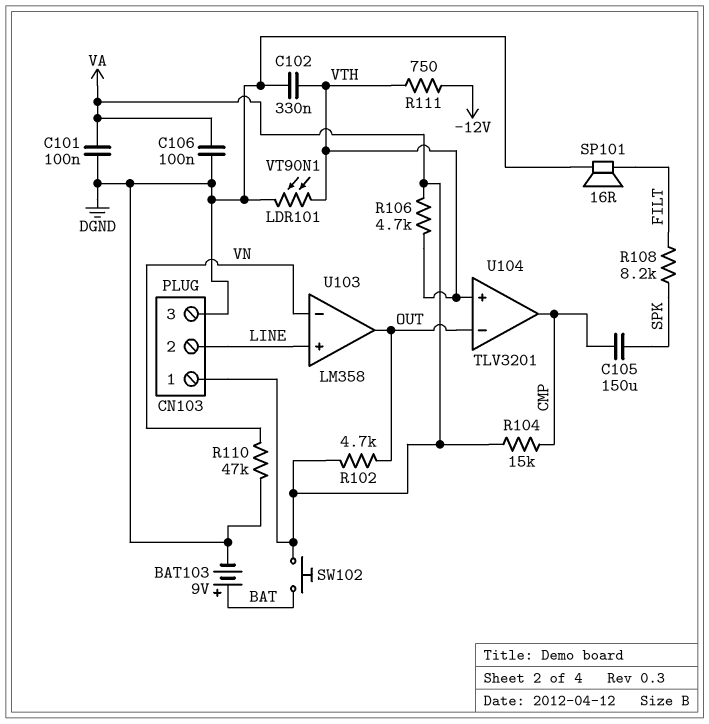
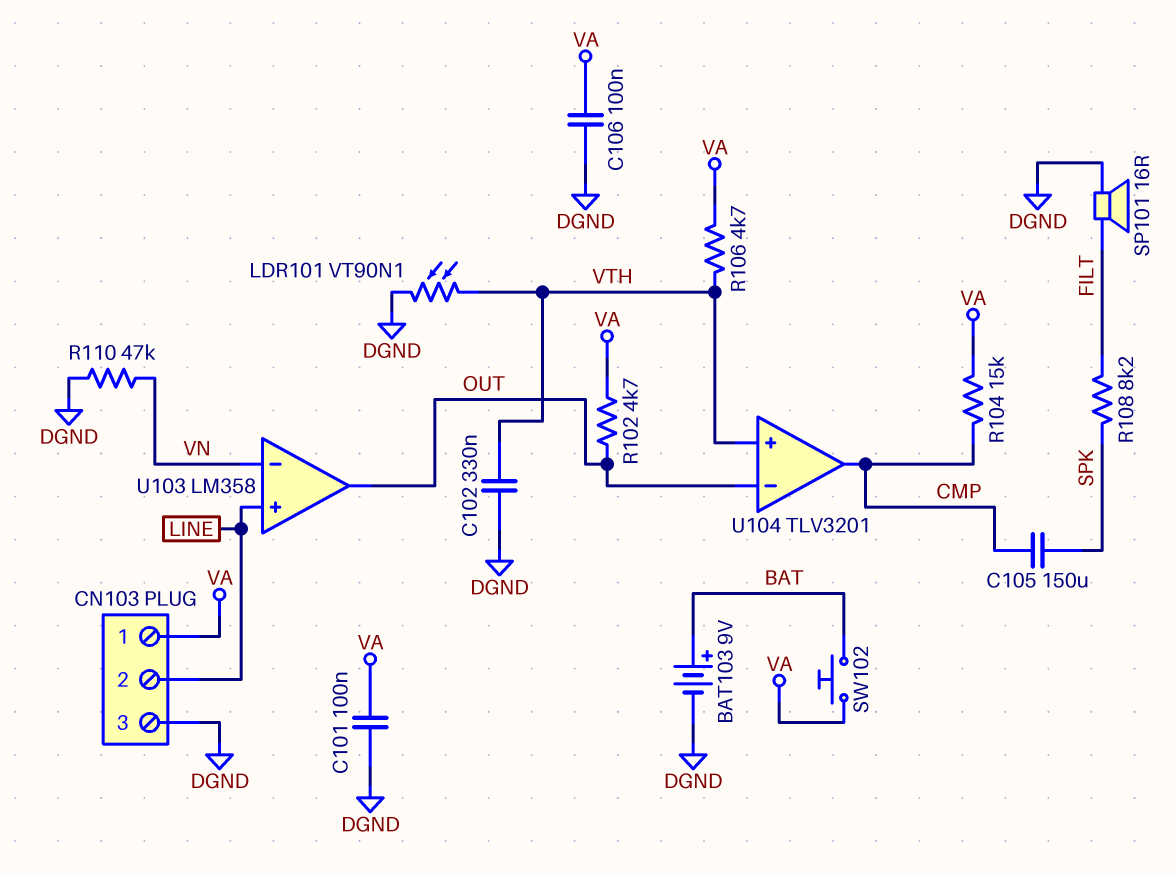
R111: 750 (-12V, VTH) -> none

